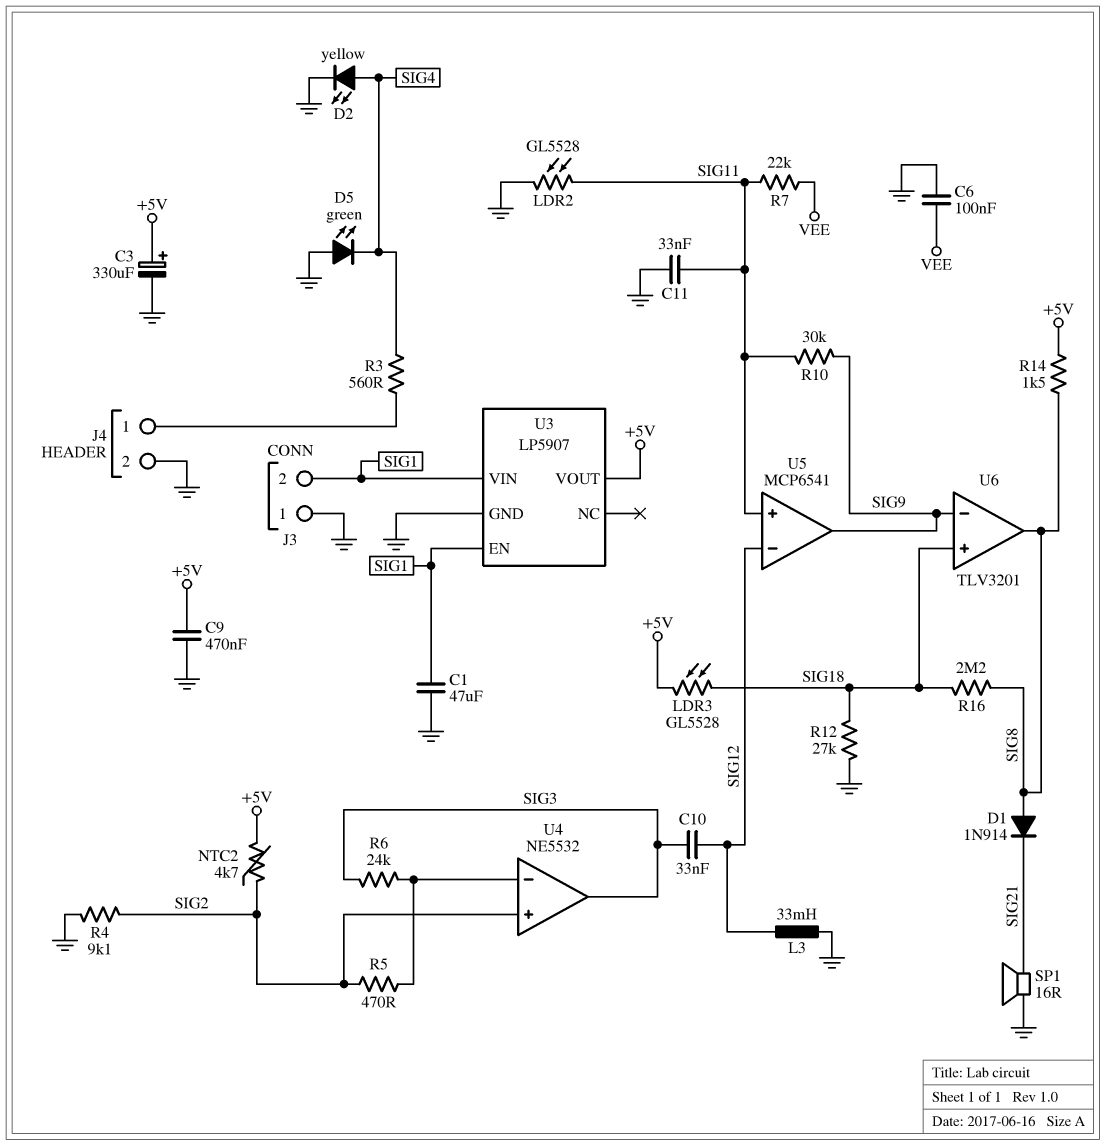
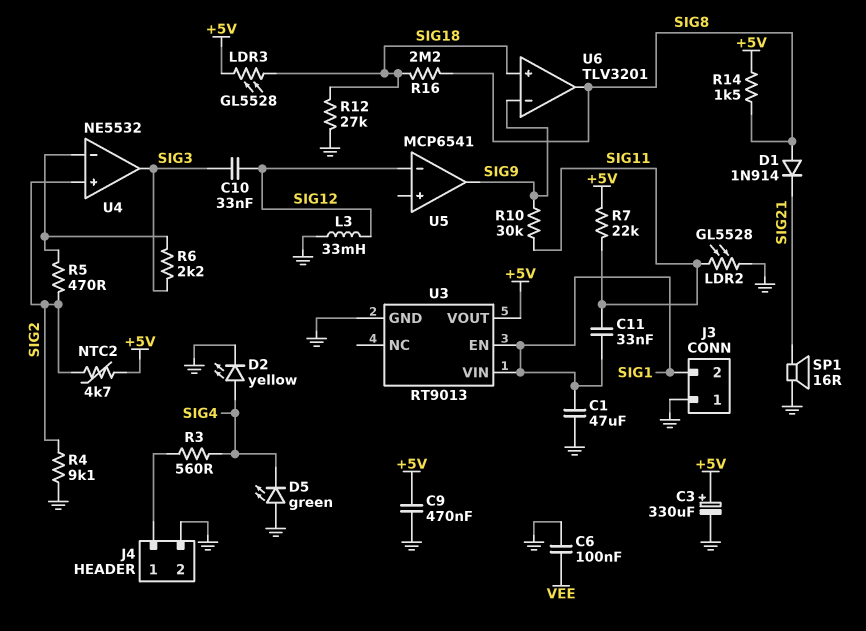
C11: 33nF (GND, SIG11) -> 33nF (SIG1, SIG11)
R6: 24k (SIG3, U4/in-) -> 2.2k (SIG3, U4/in-)
R7: 22k (SIG11, VEE) -> 22k (+5V, SIG11)
U3: LP5907 -> RT9013
U5 pin in+: SIG11 -> none

